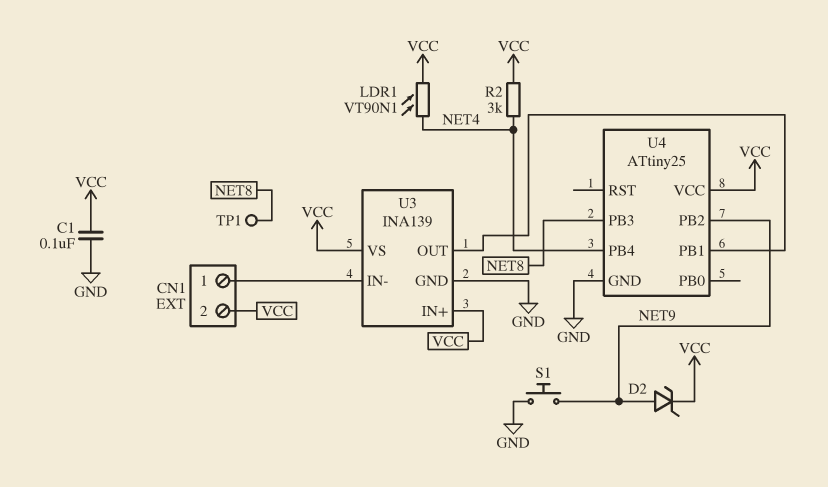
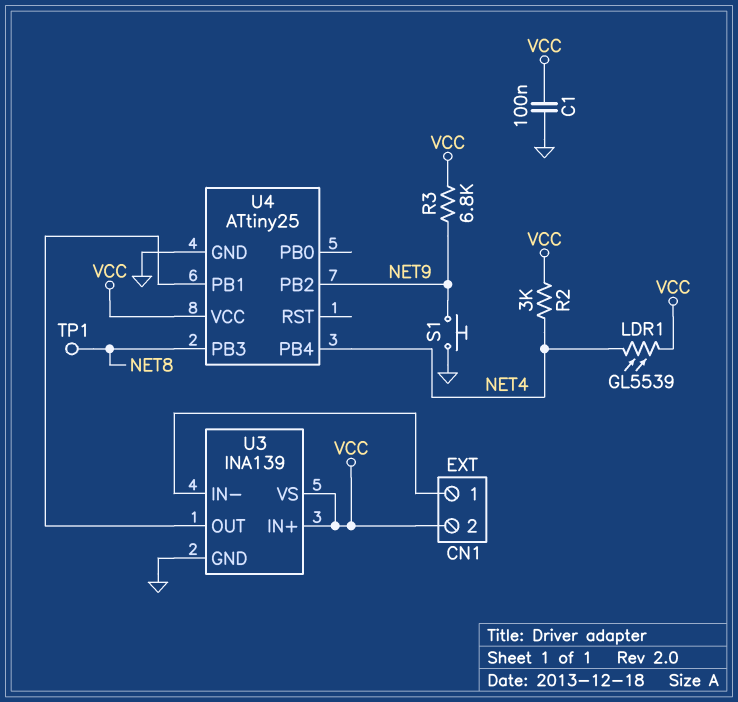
D2: zener (A NET9, K VCC) -> none
LDR1: VT90N1 (NET4, VCC) -> GL5539 (NET4, VCC)
R3: none -> 6.8k (NET9, VCC)

